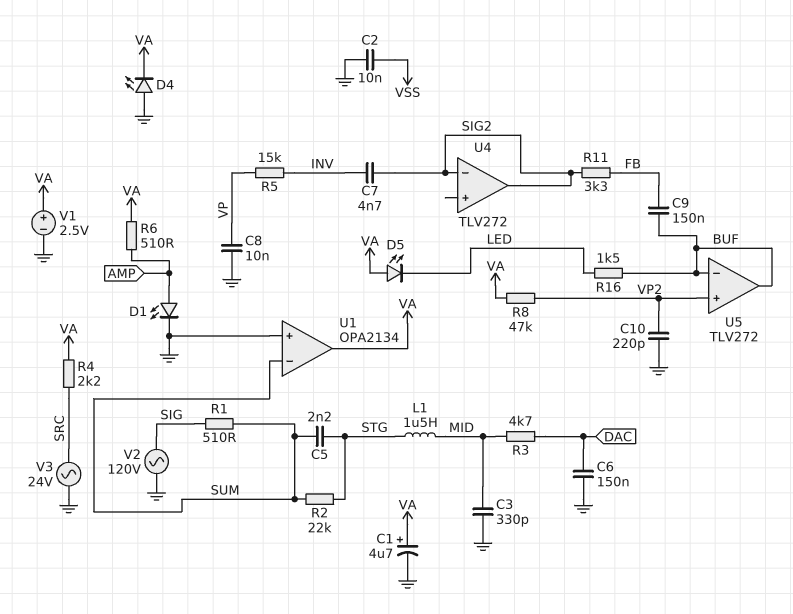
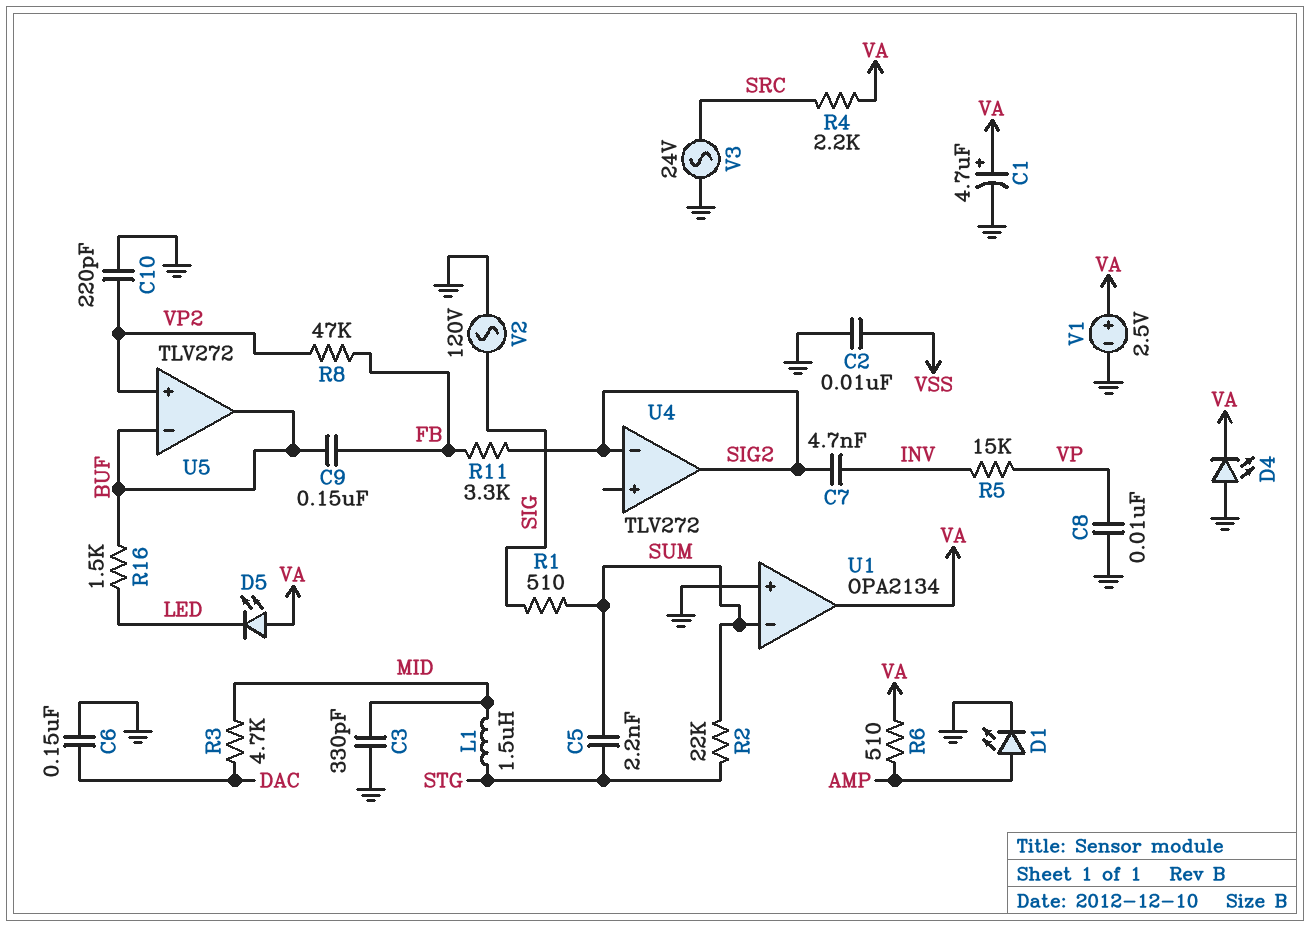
R8: 47k (VA, VP2) -> 47k (FB, VP2)

